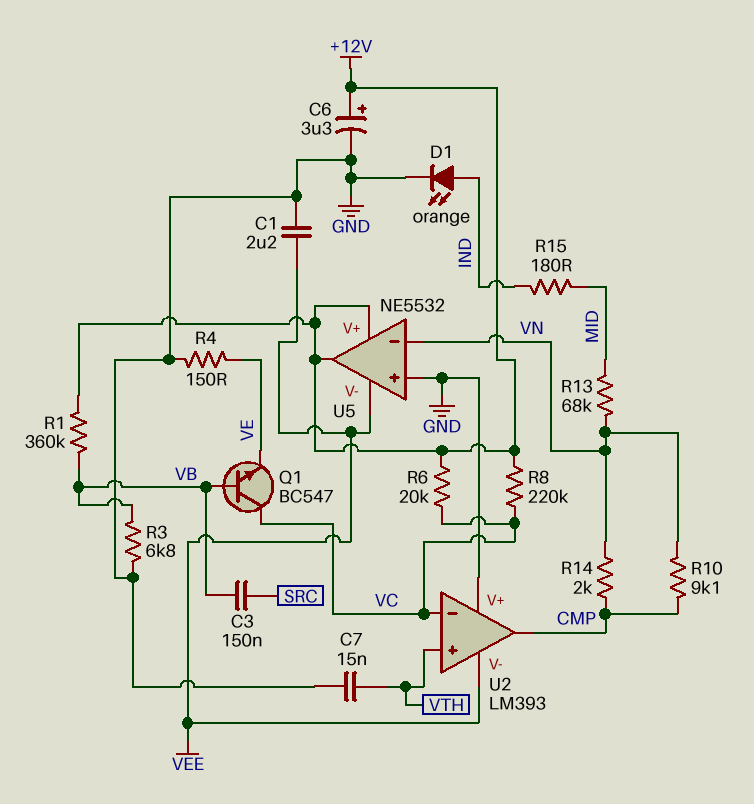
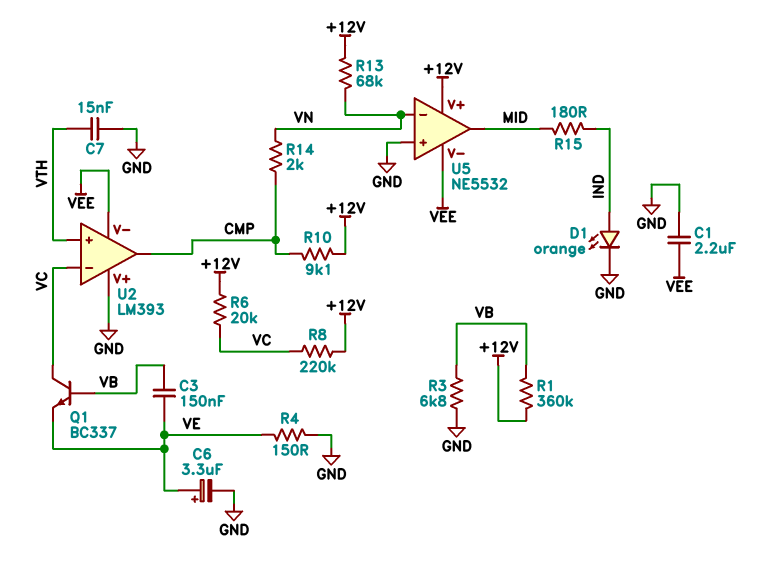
C3: 150nF (SRC, VB) -> 150nF (VB, VE)
C6: 3.3uF (plus +12V, minus GND) -> 3.3uF (plus VE, minus GND)
Q1: NPN BC547 (B VB, C VC, E VE) -> NPN BC337 (B VB, C VC, E VE)
R10: 9.1k (CMP, VN) -> 9.1k (+12V, CMP)
R13: 68k (MID, VN) -> 68k (+12V, VN)
U5 pin out: +12V -> MID

